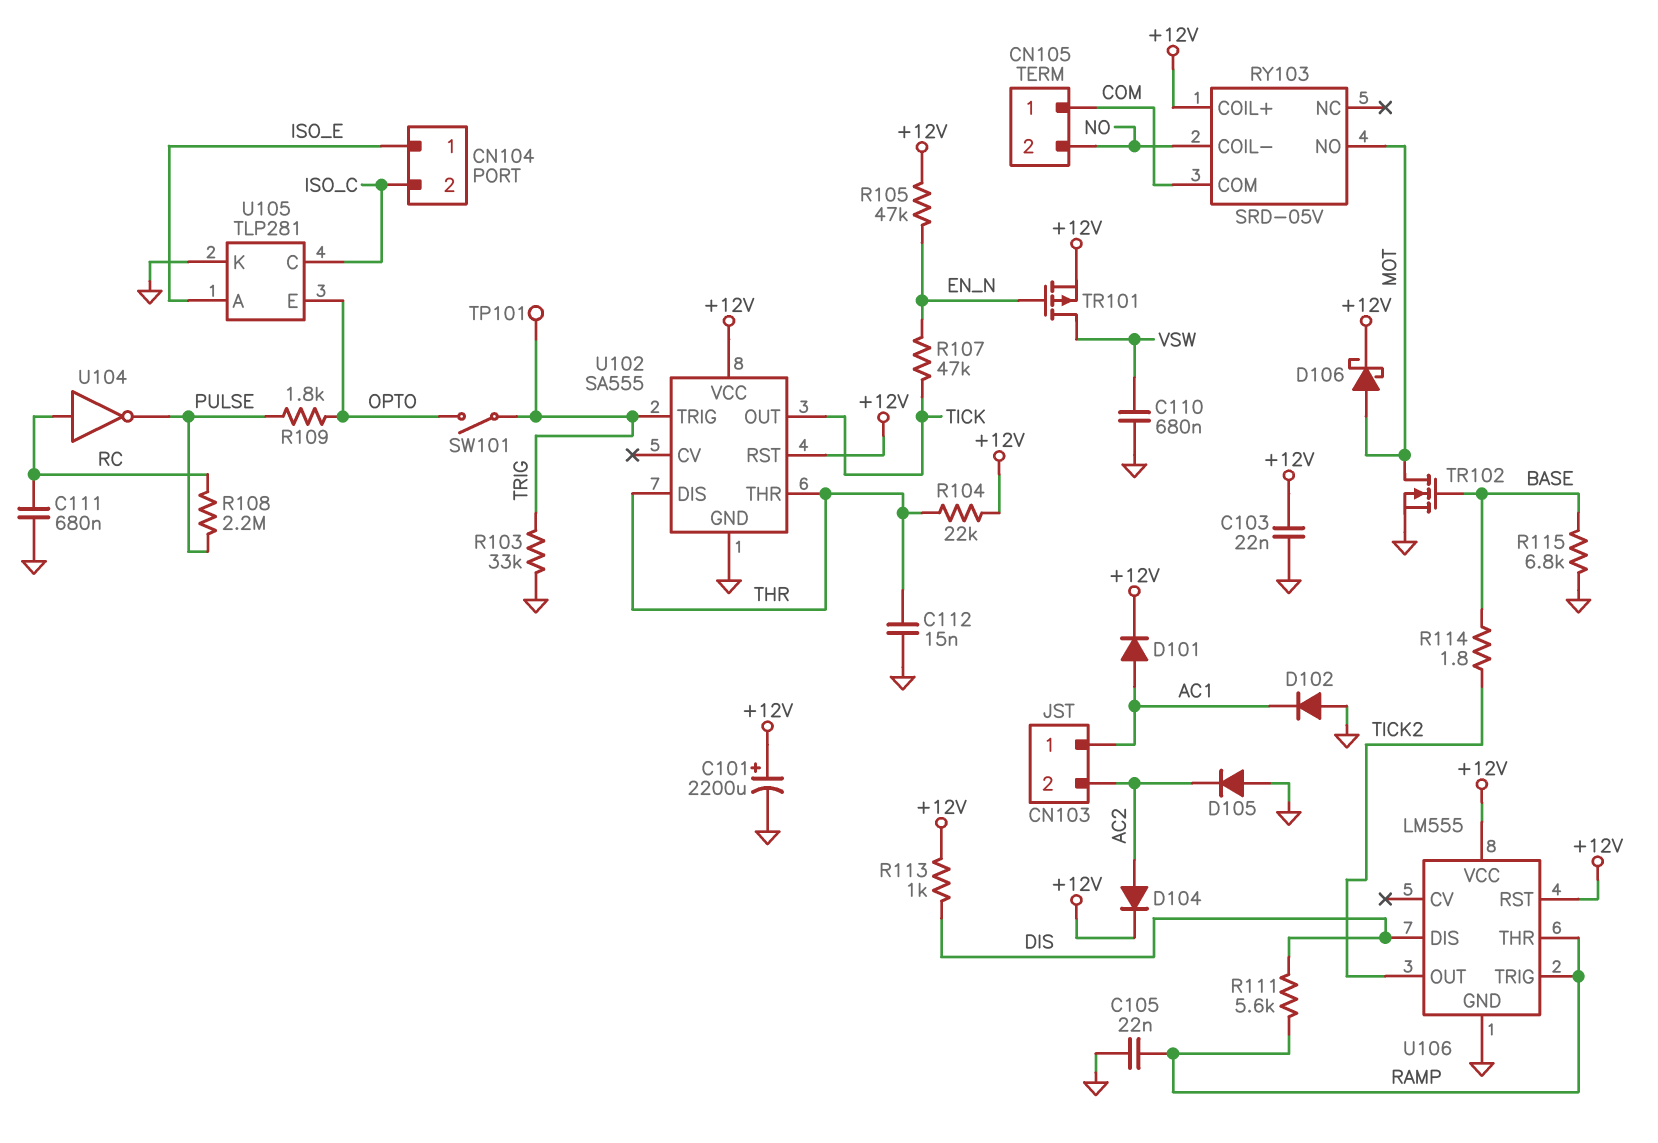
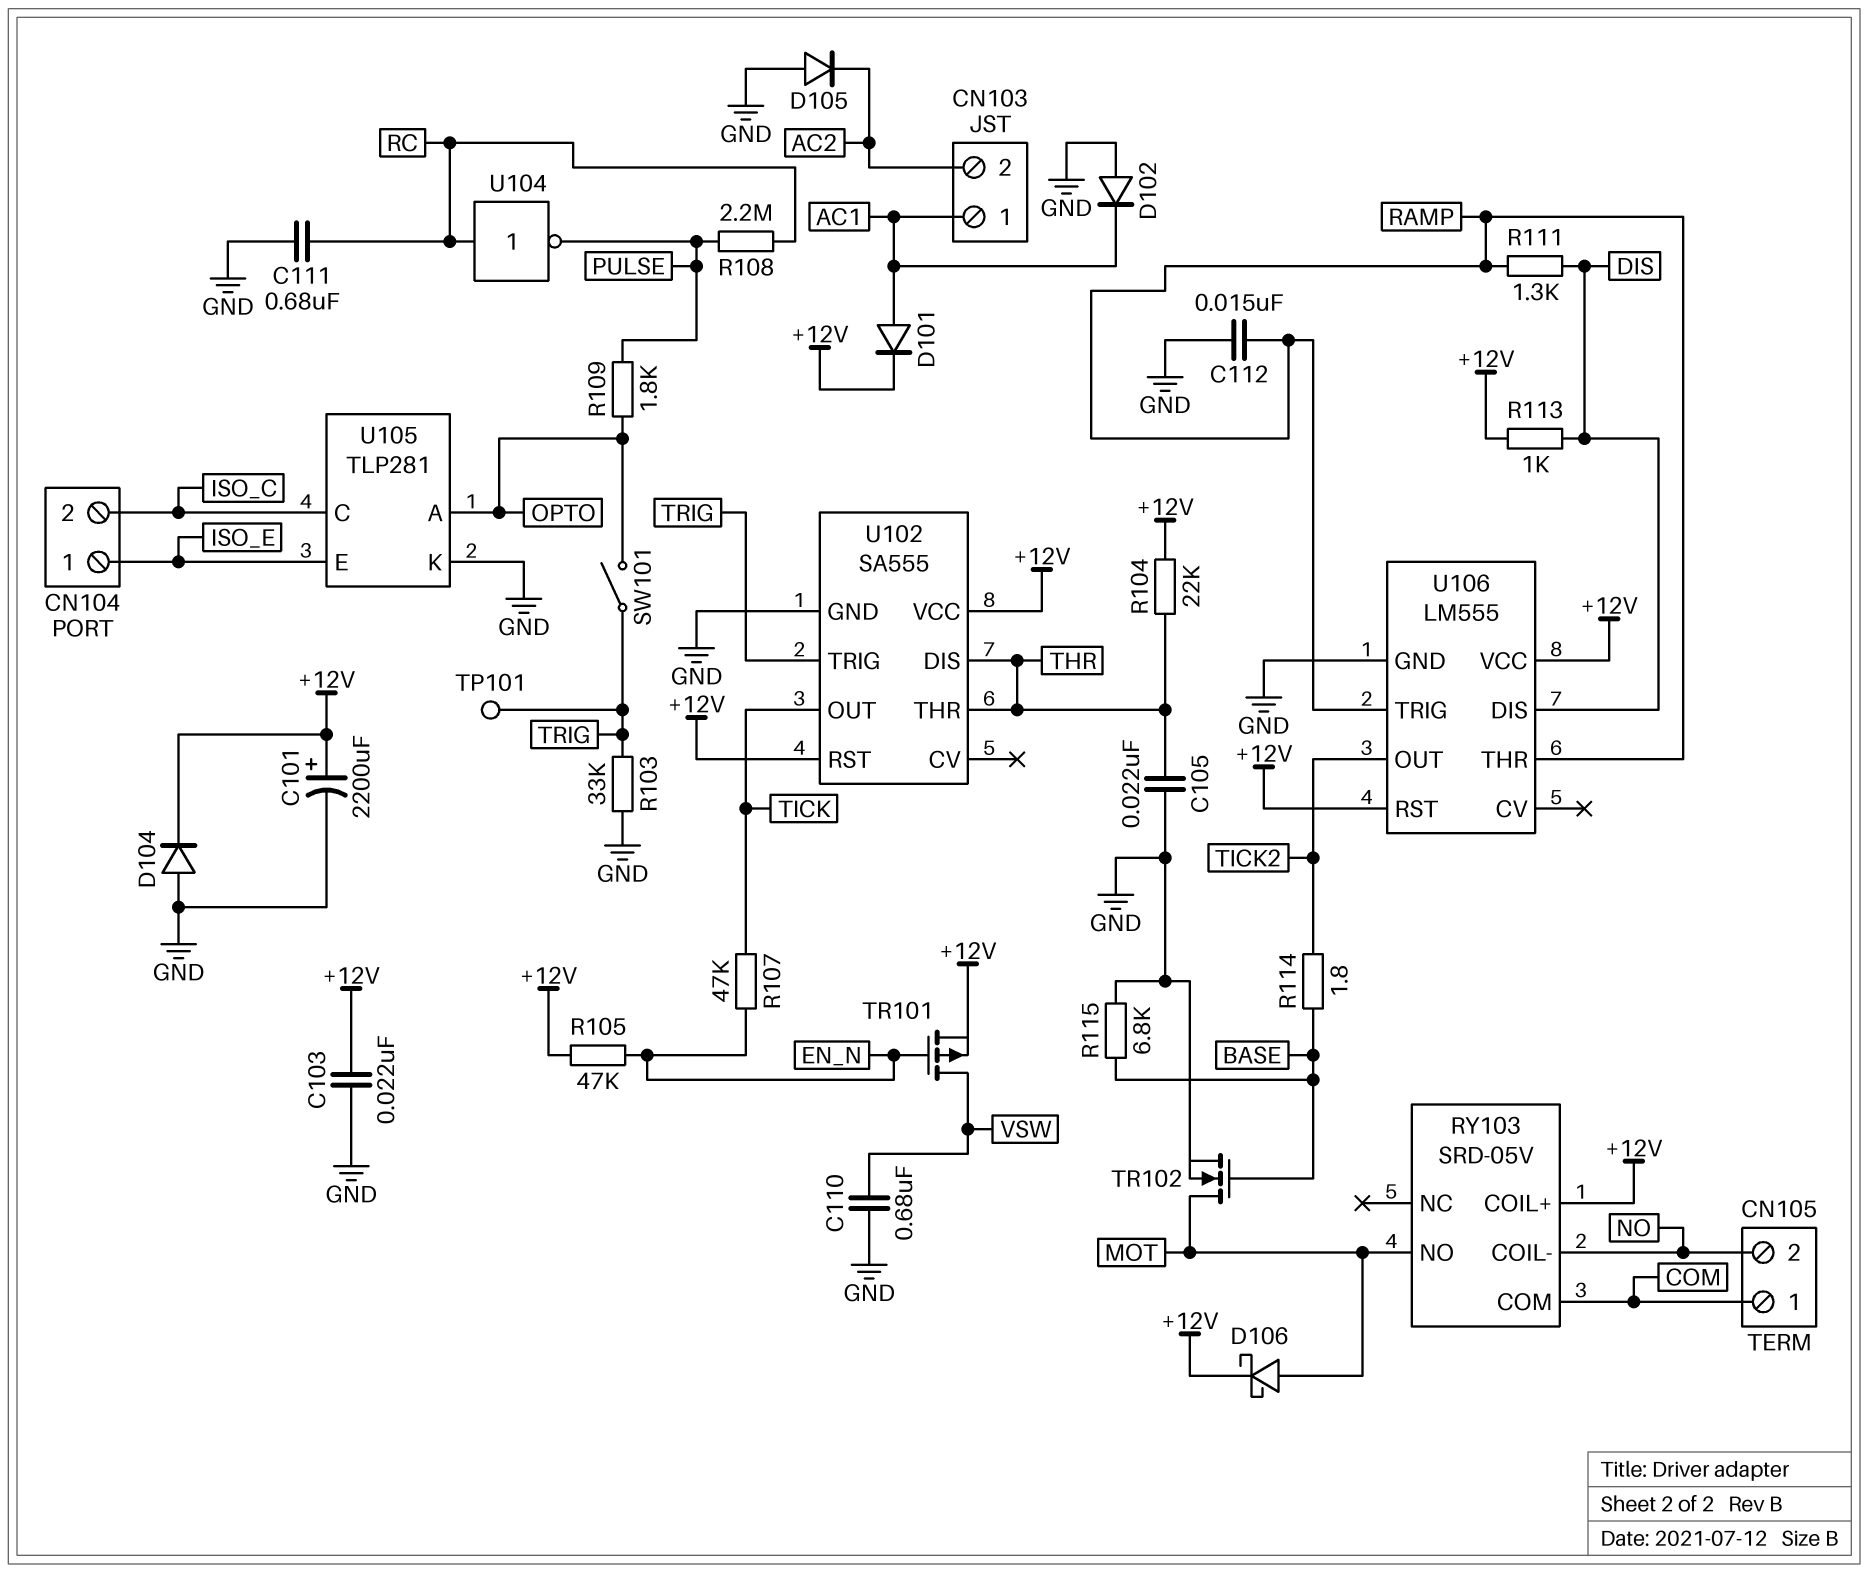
C105: 22nF (GND, RAMP) -> 22nF (GND, THR)
C112: 15nF (GND, THR) -> 15nF (GND, RAMP)
D104: diode (A AC2, K +12V) -> diode (A GND, K +12V)
R111: 5.6k (DIS, RAMP) -> 1.3k (DIS, RAMP)
U105 pin A: ISO_E -> OPTO
U105 pin E: OPTO -> ISO_E

